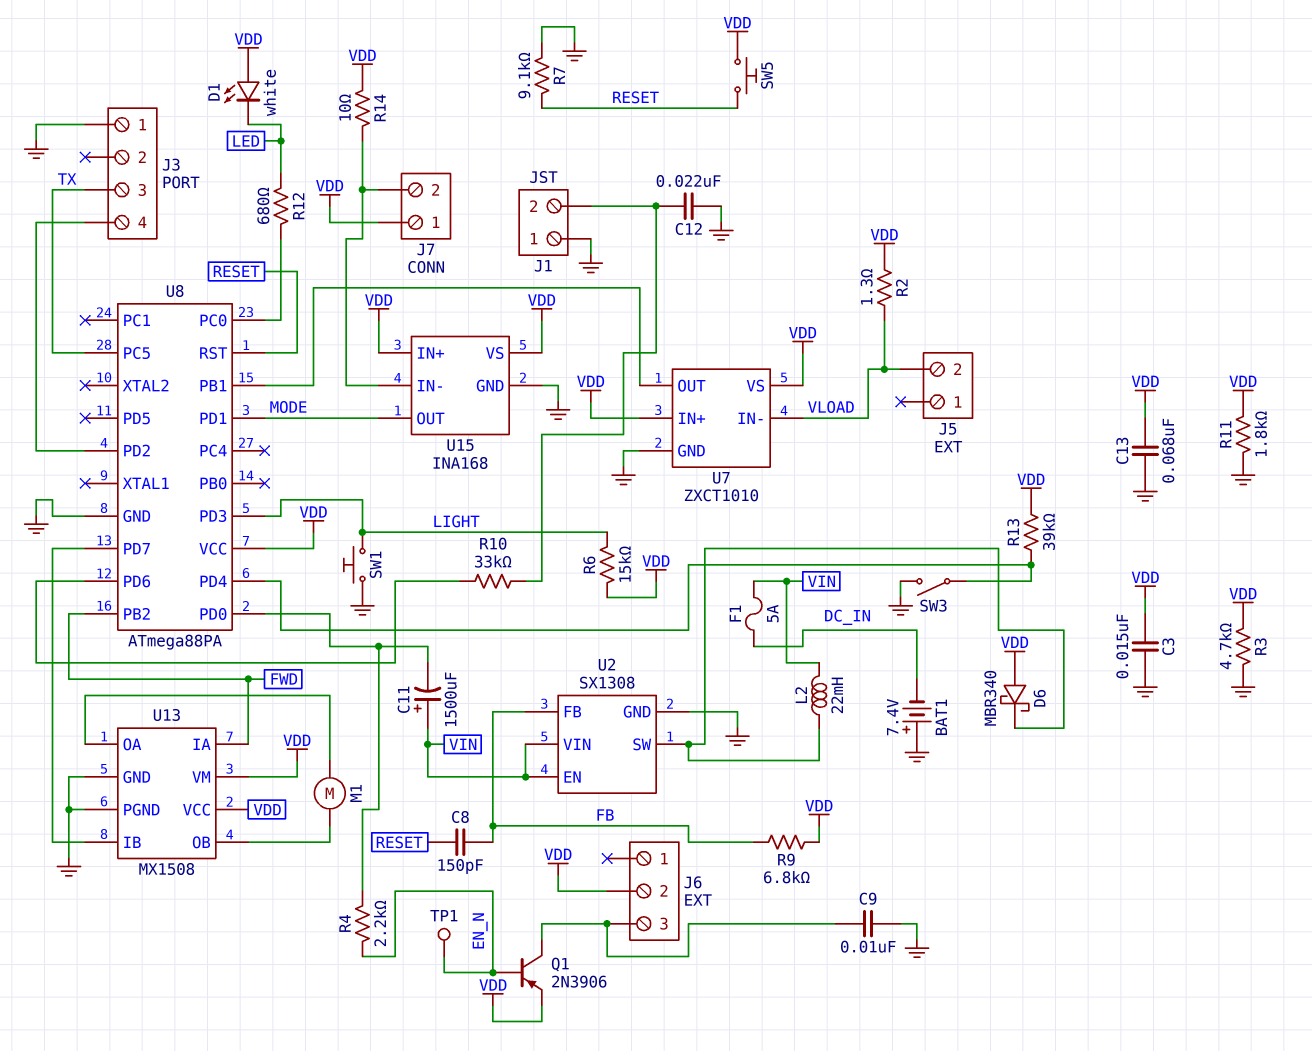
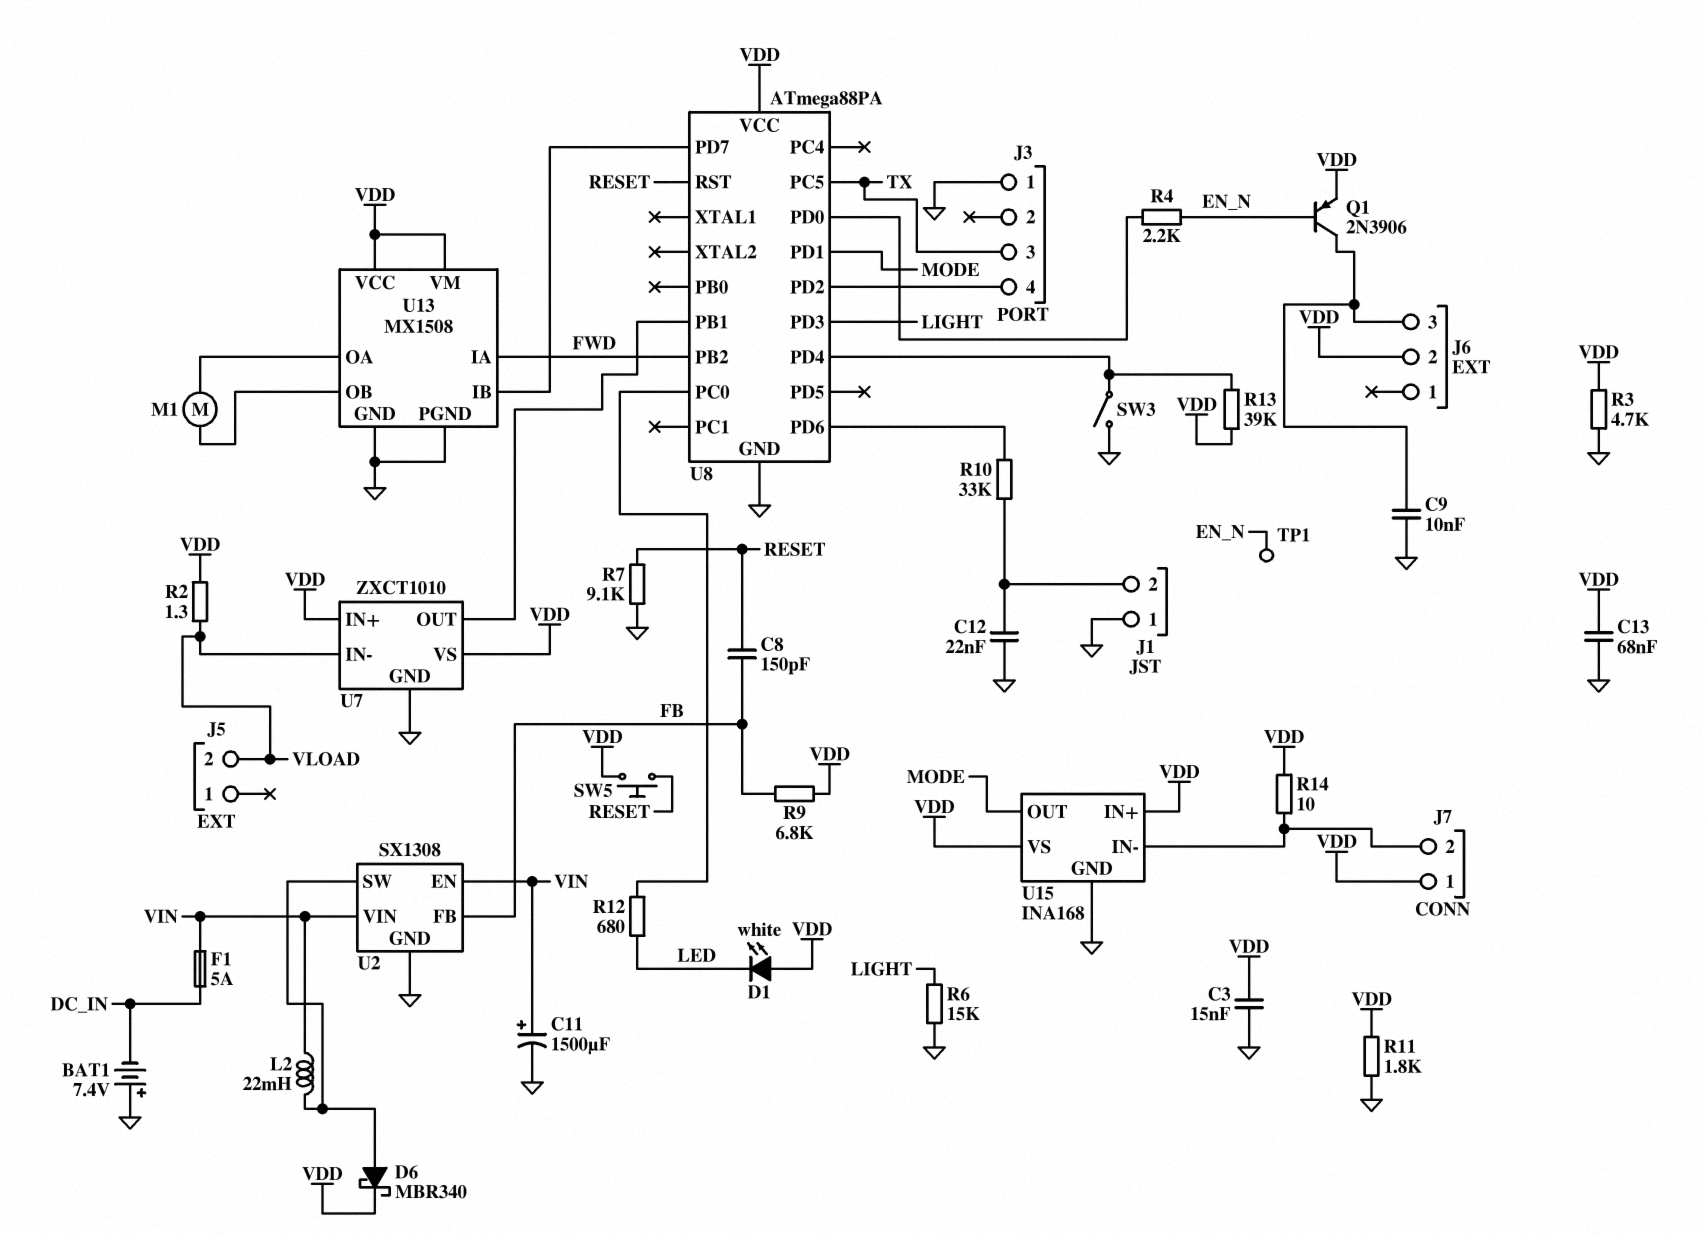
C11: 1500uF (plus VIN, minus U8/PD0) -> 1500uF (plus VIN, minus GND)
D6: schottky MBR340 (A VDD, K U2/SW) -> schottky MBR340 (A U2/SW, K VDD)
R6: 15k (LIGHT, VDD) -> 15k (GND, LIGHT)
SW1: button (GND, LIGHT) -> none

